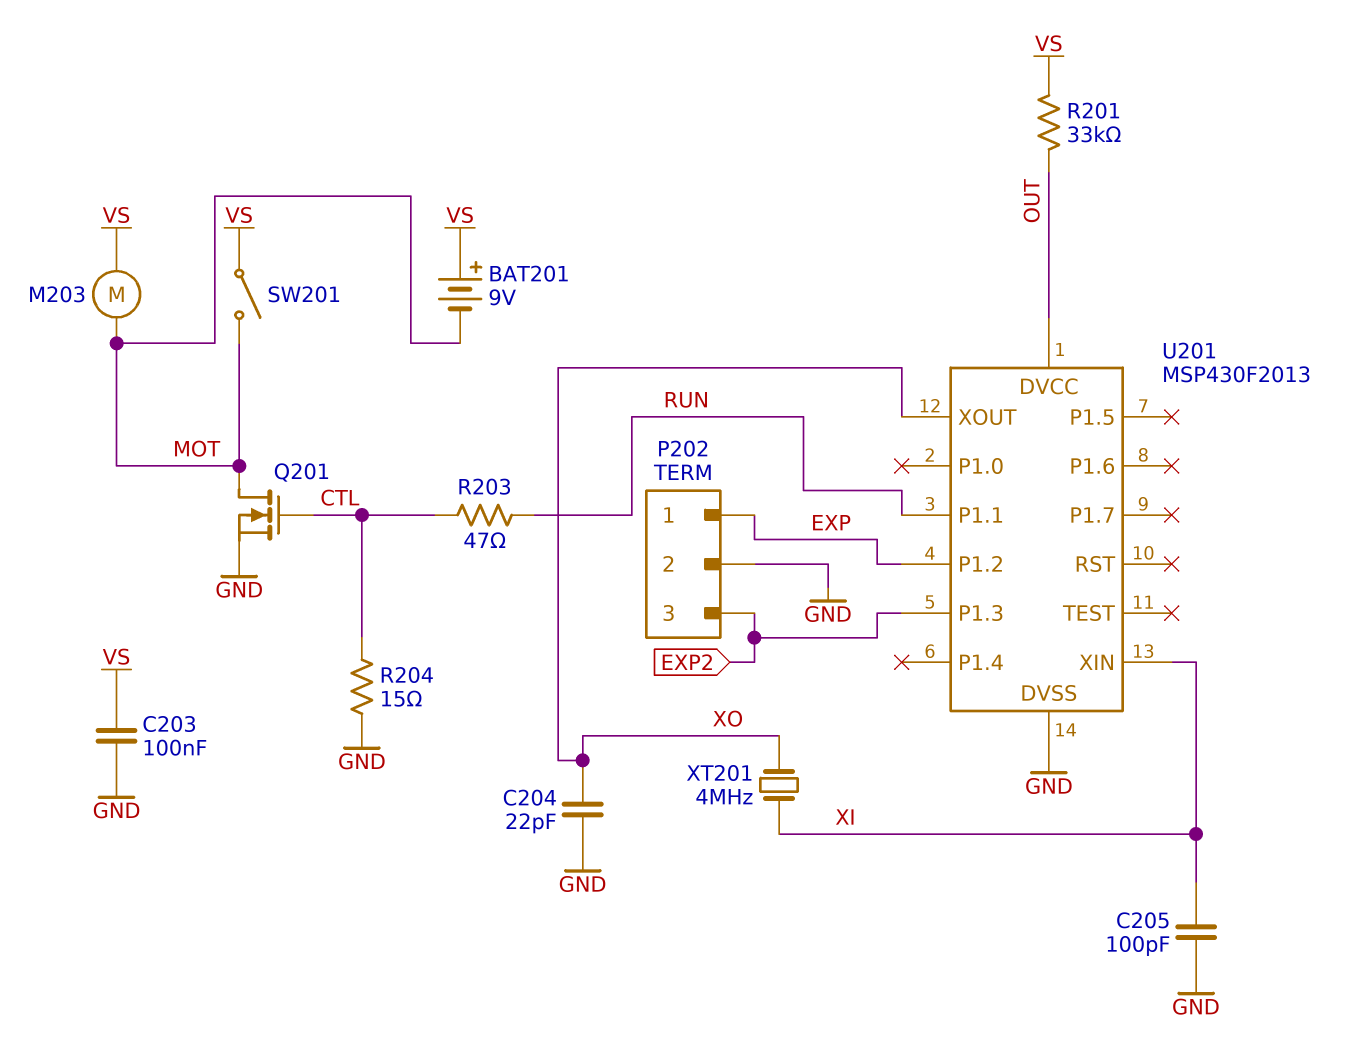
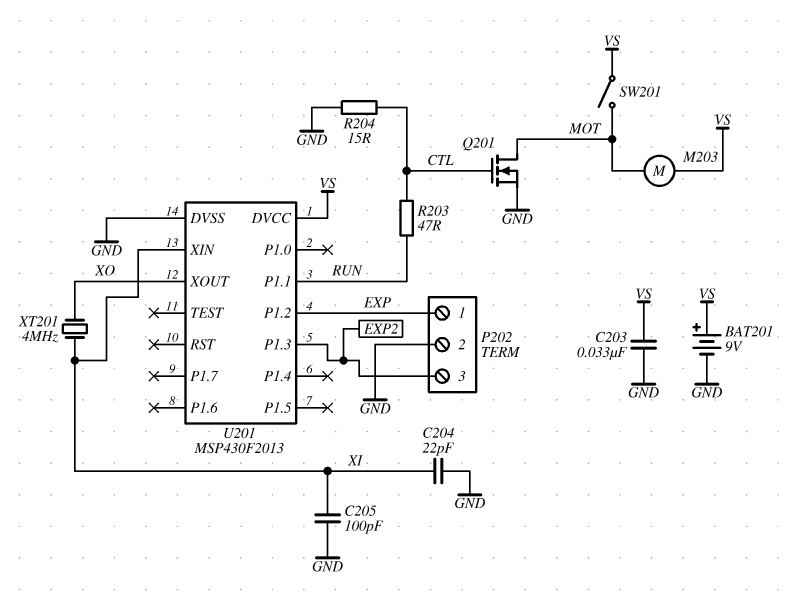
BAT201: 9V (plus VS, minus MOT) -> 9V (plus VS, minus GND)
C203: 100nF (GND, VS) -> 33nF (GND, VS)
C204: 22pF (GND, XO) -> 22pF (GND, XI)
R201: 33k (OUT, VS) -> none
U201 pin DVCC: OUT -> VS

